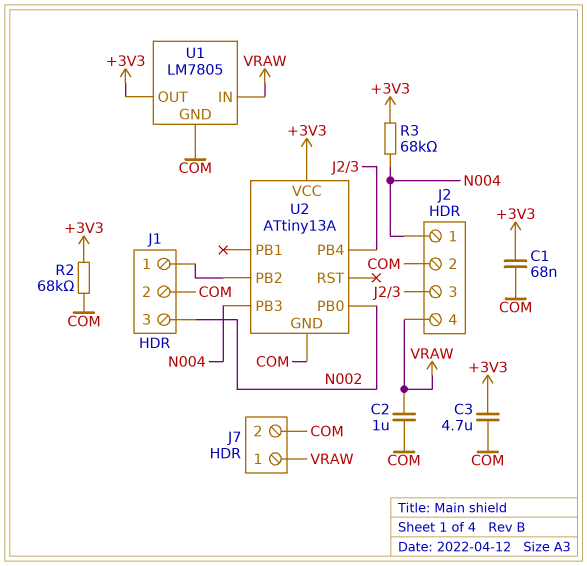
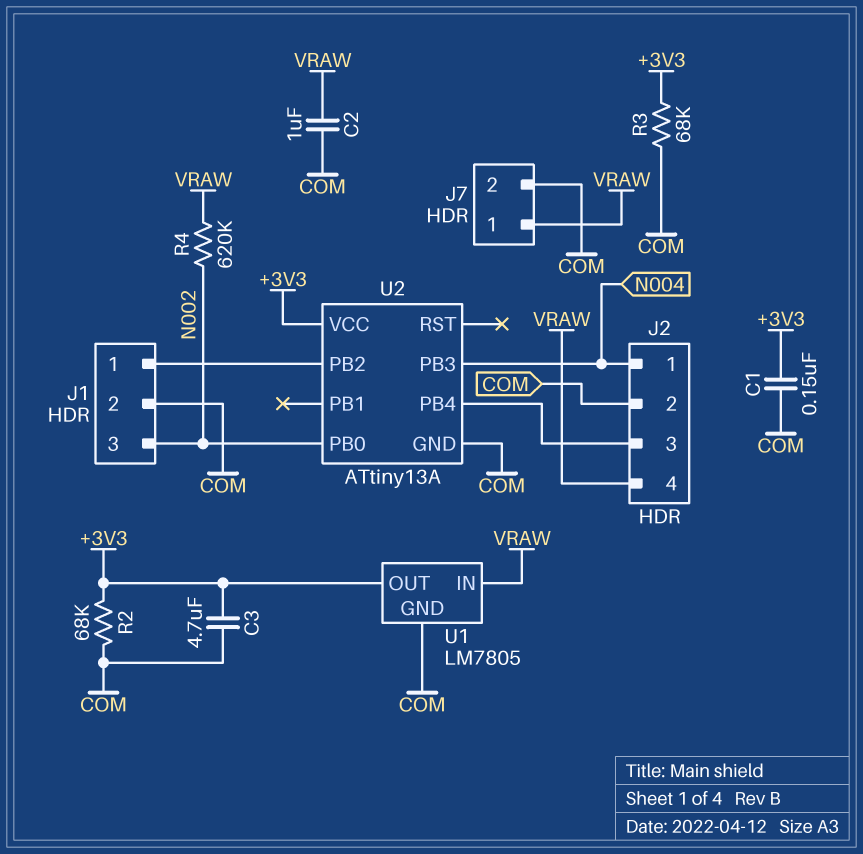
C1: 68nF (+3V3, COM) -> 150nF (+3V3, COM)
R3: 68k (+3V3, N004) -> 68k (+3V3, COM)
R4: none -> 620k (N002, VRAW)

